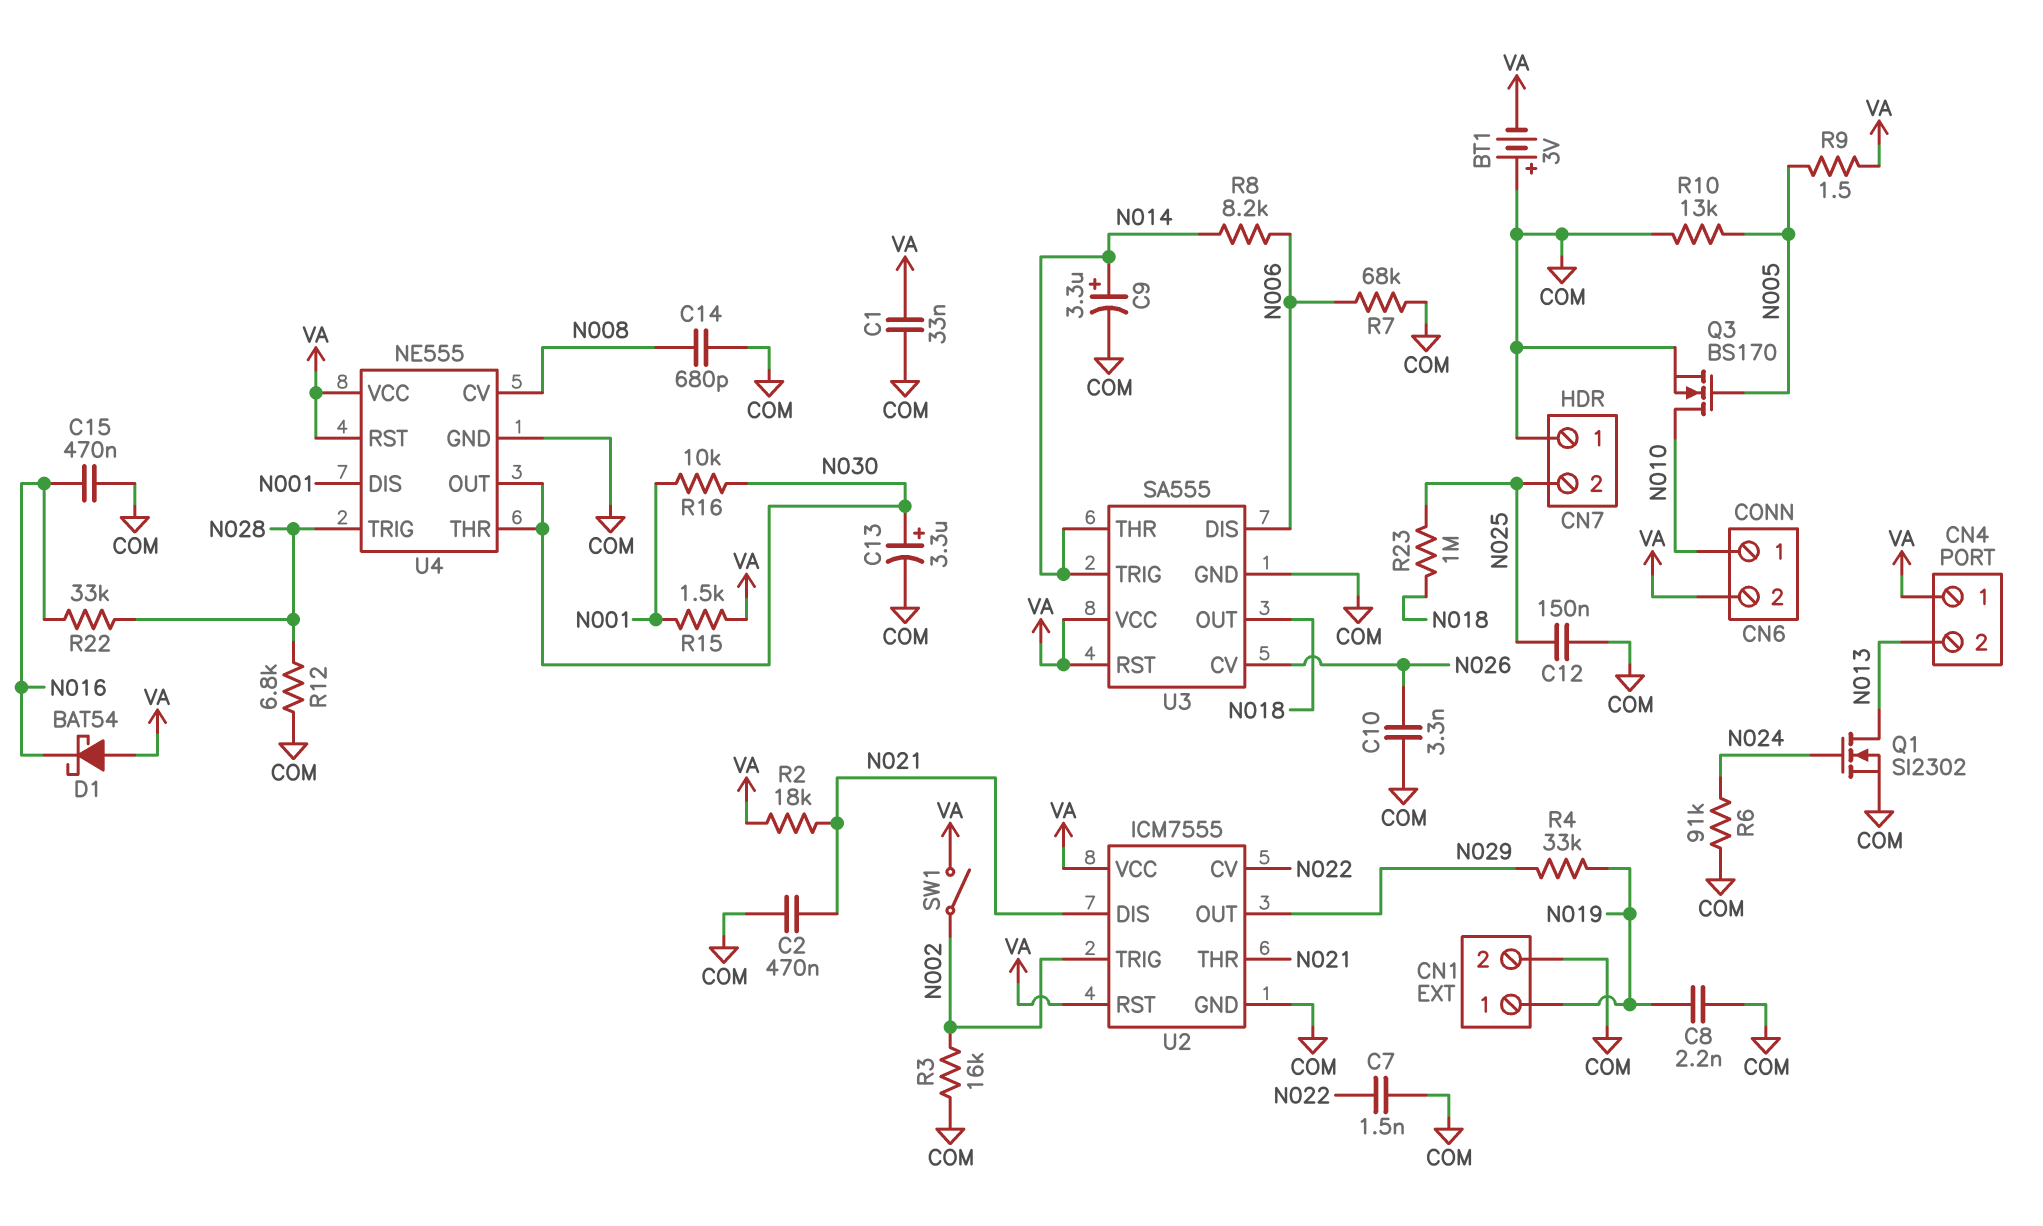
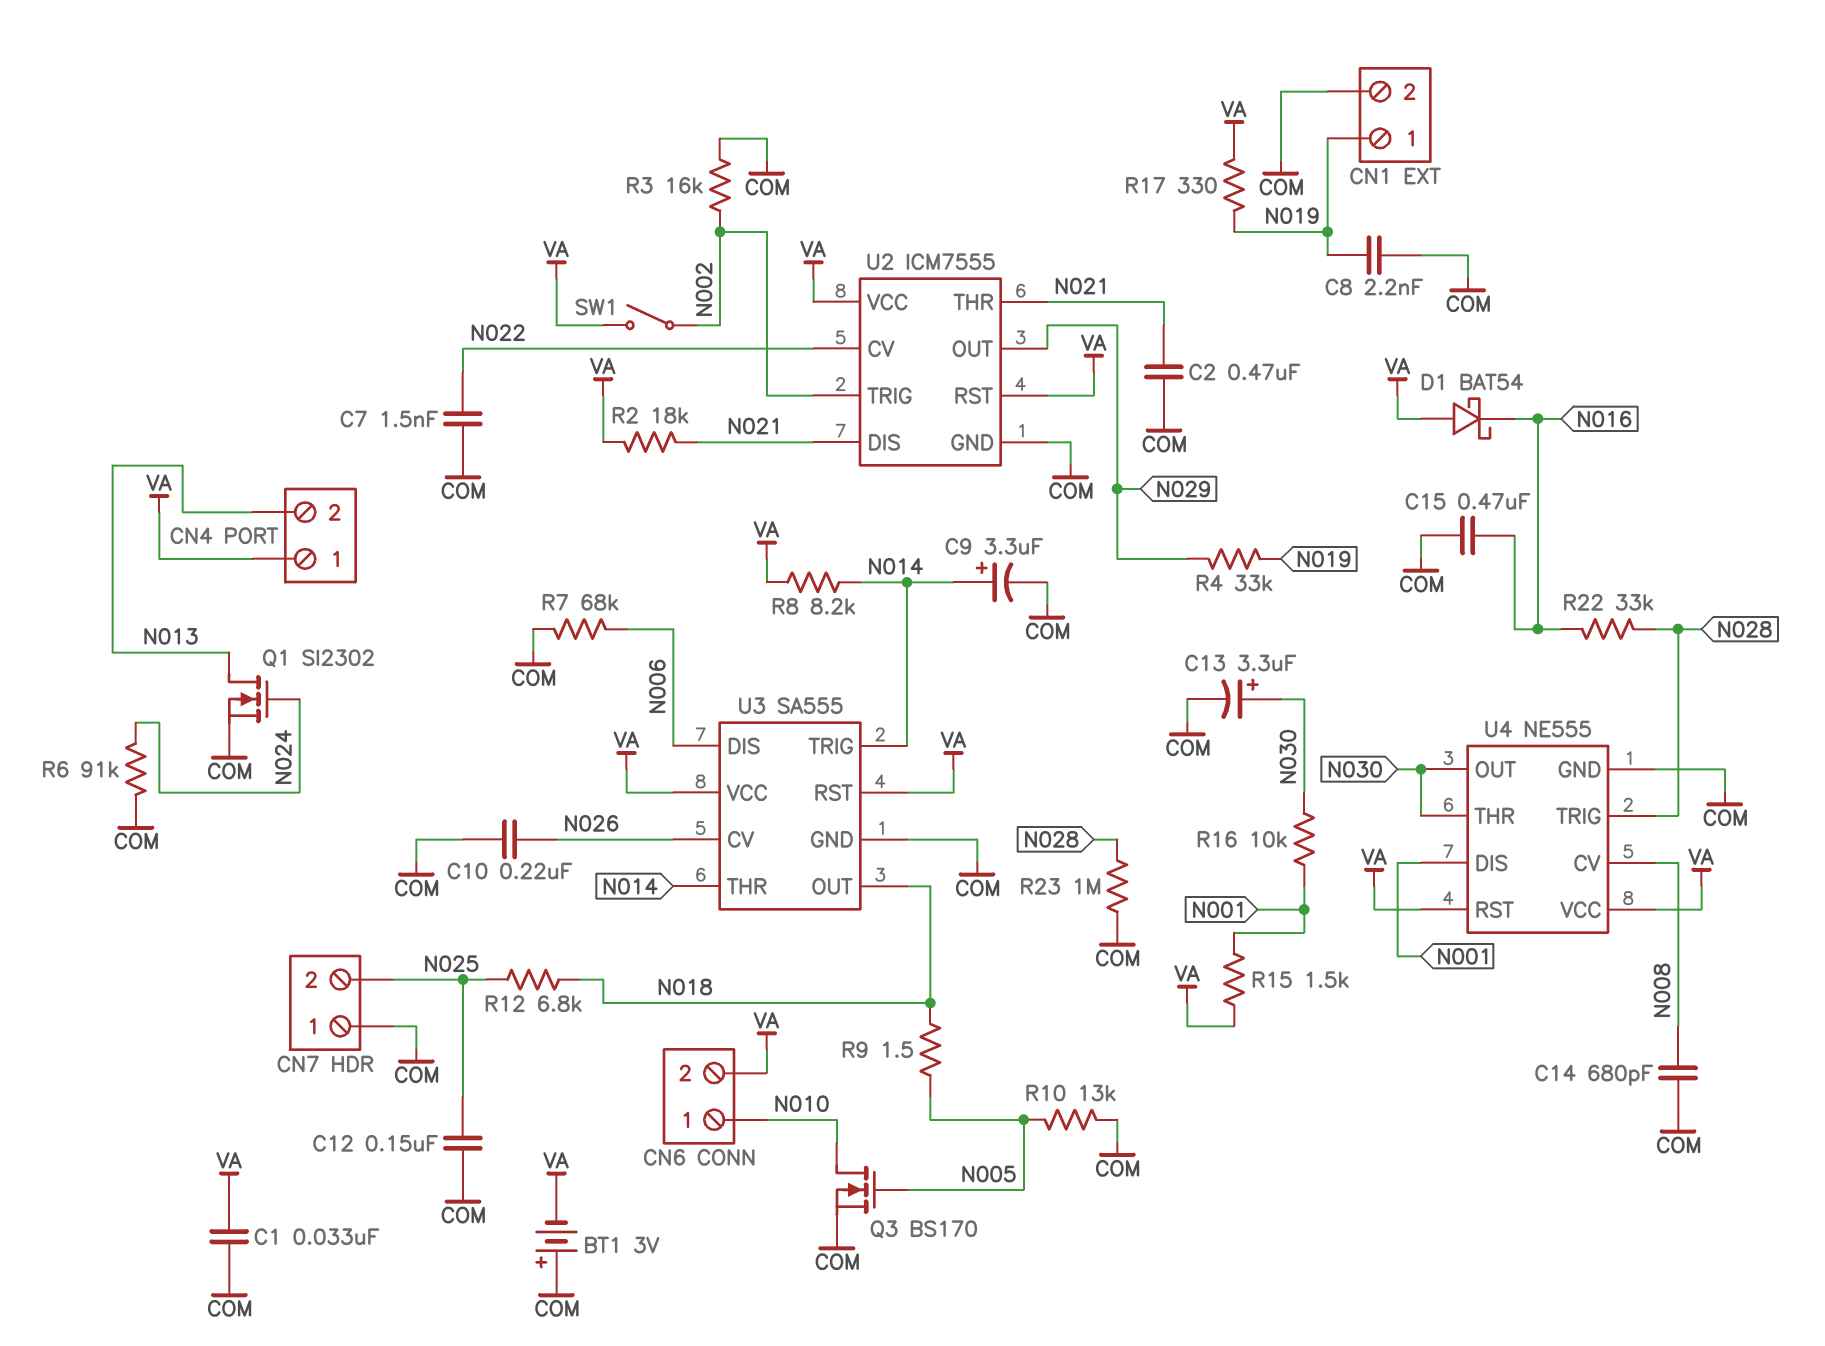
C10: 3.3nF (COM, N026) -> 220nF (COM, N026)
R8: 8.2k (N006, N014) -> 8.2k (N014, VA)
R9: 1.5 (N005, VA) -> 1.5 (N005, N018)
R12: 6.8k (COM, N028) -> 6.8k (N018, N025)
R17: none -> 330 (N019, VA)
R23: 1M (N018, N025) -> 1M (COM, N028)

